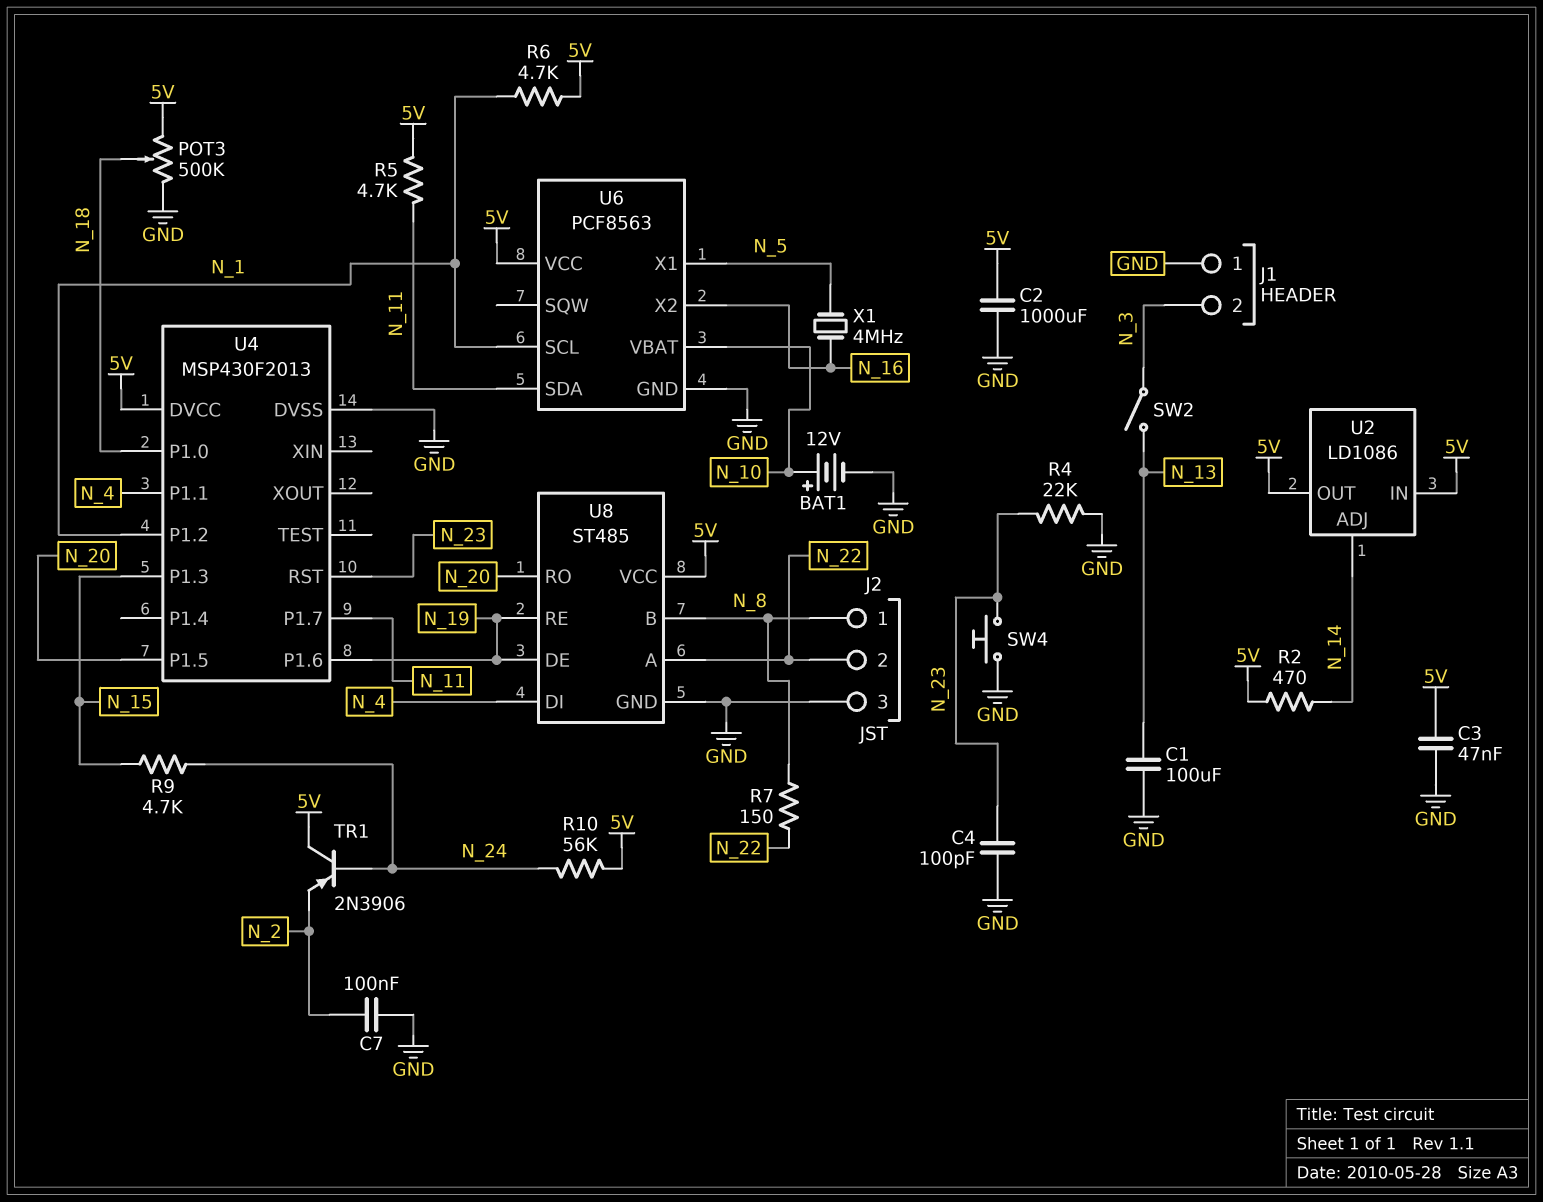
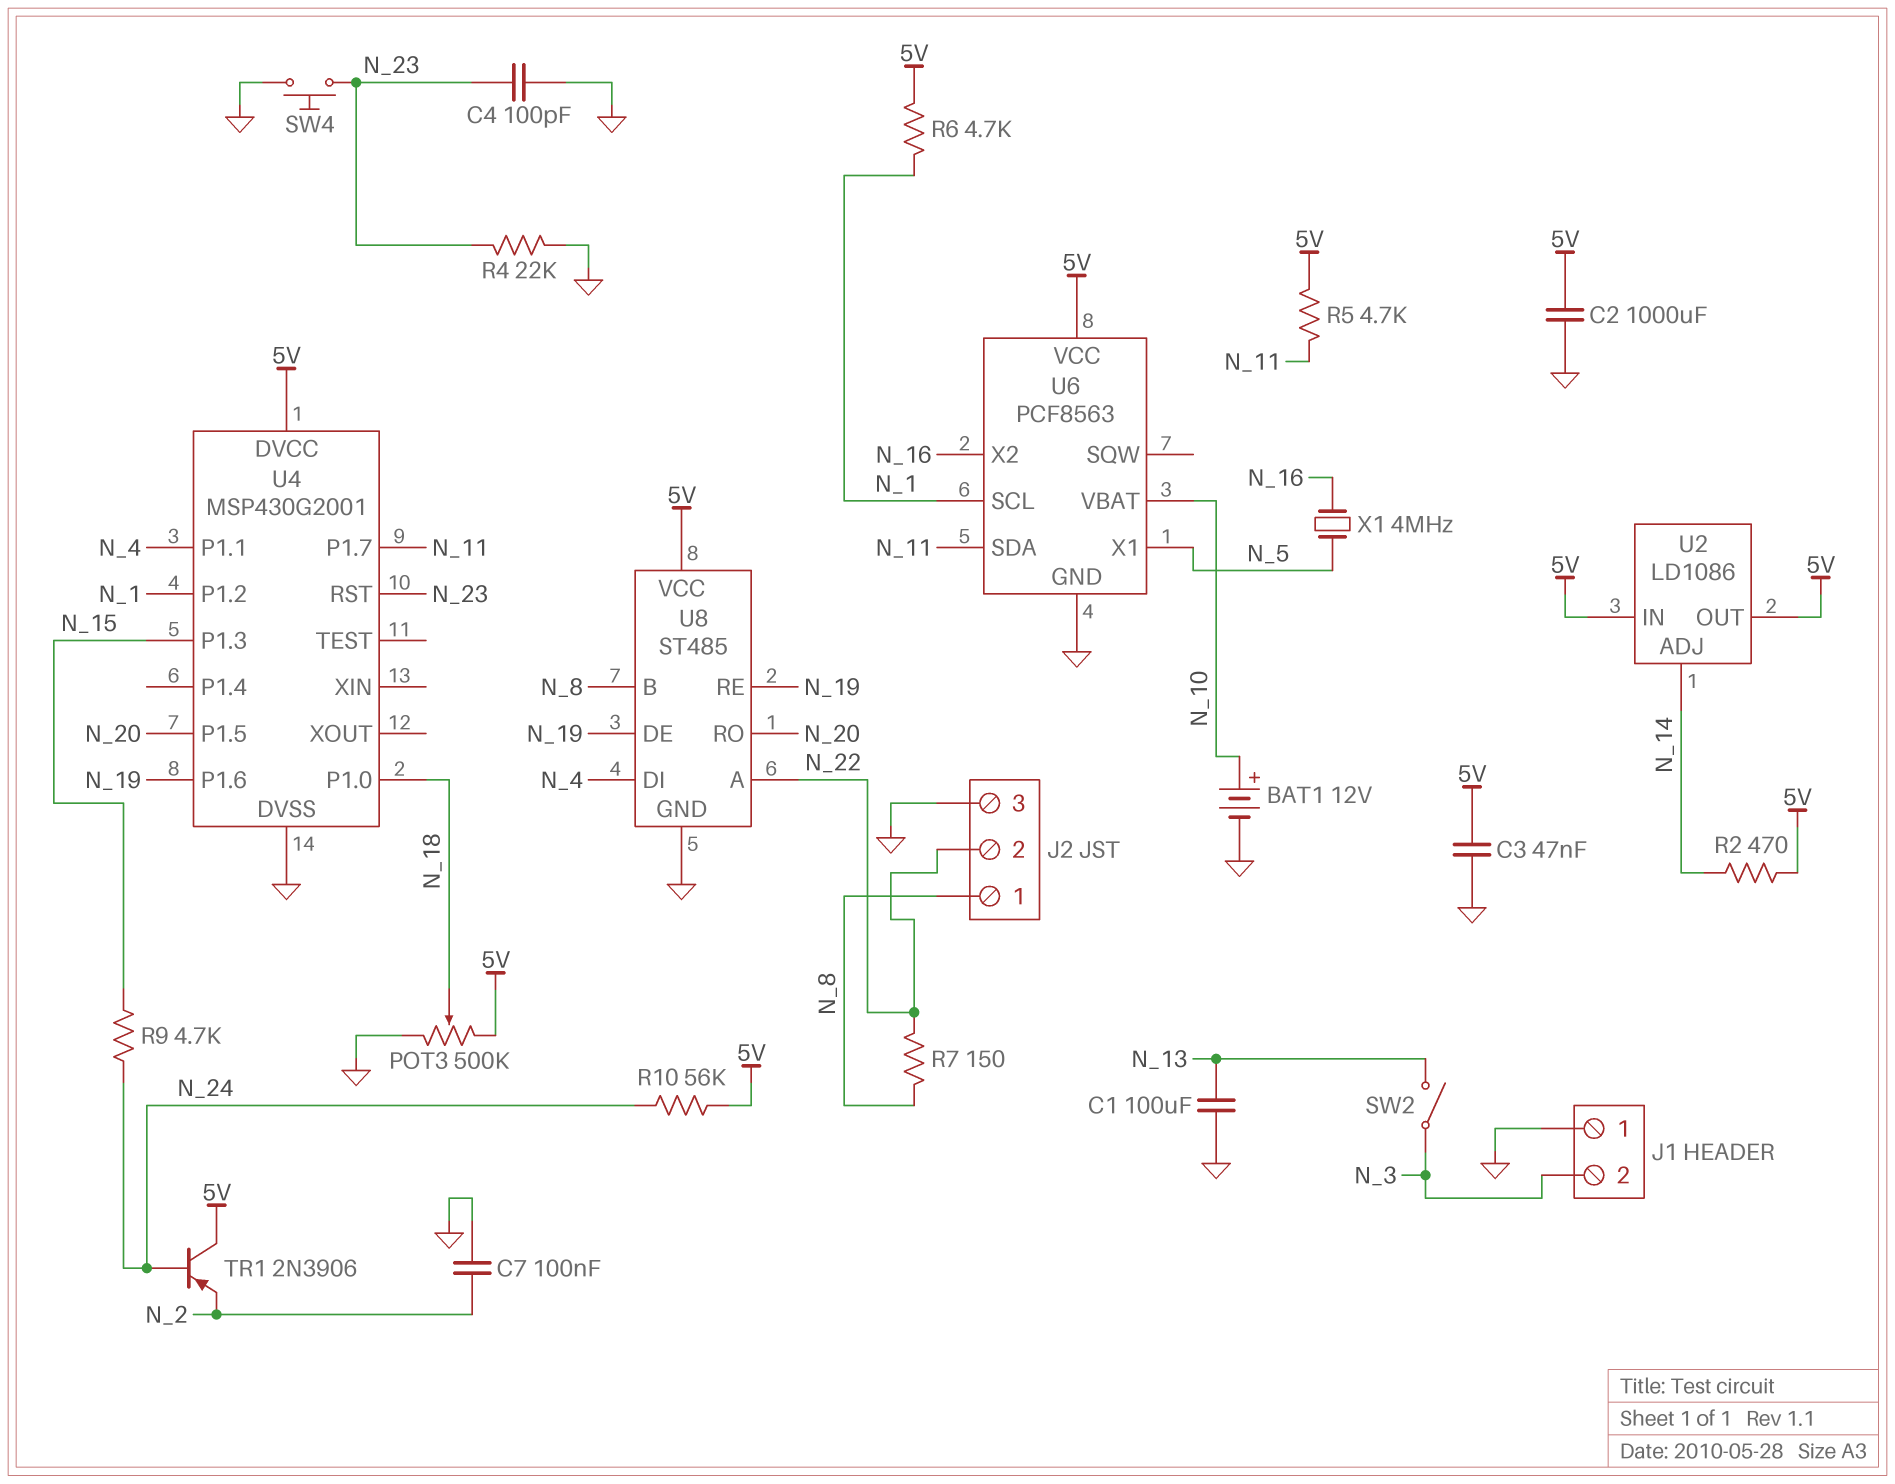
U4: MSP430F2013 -> MSP430G2001

